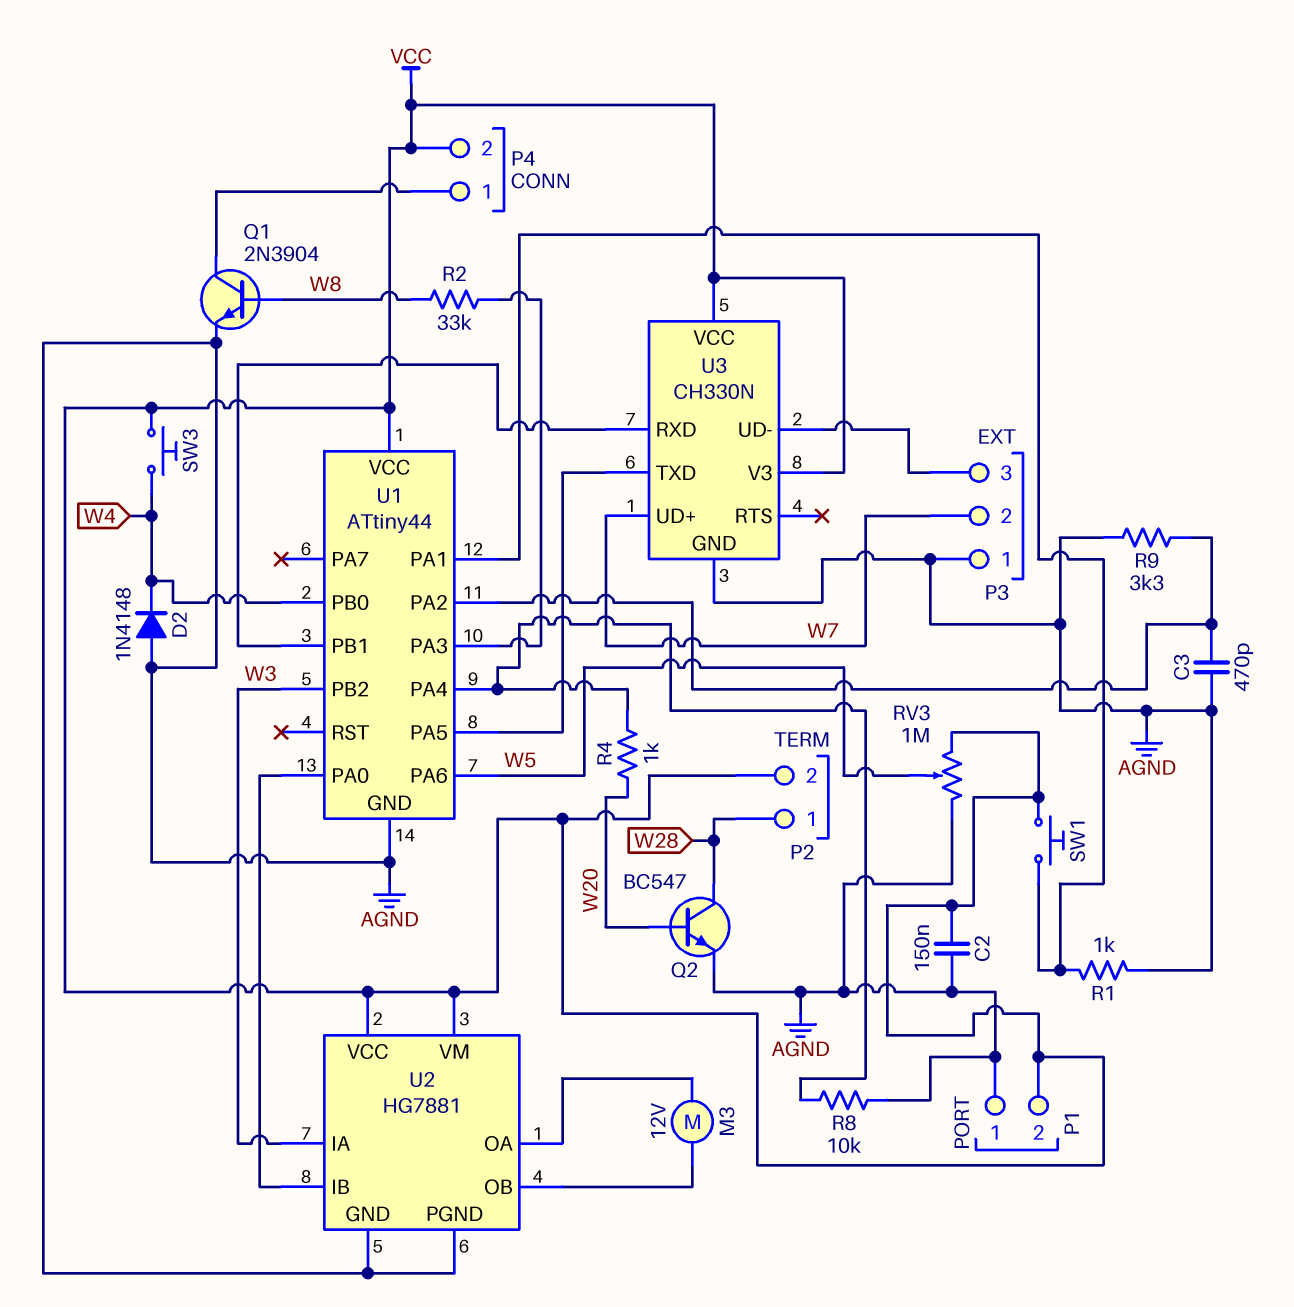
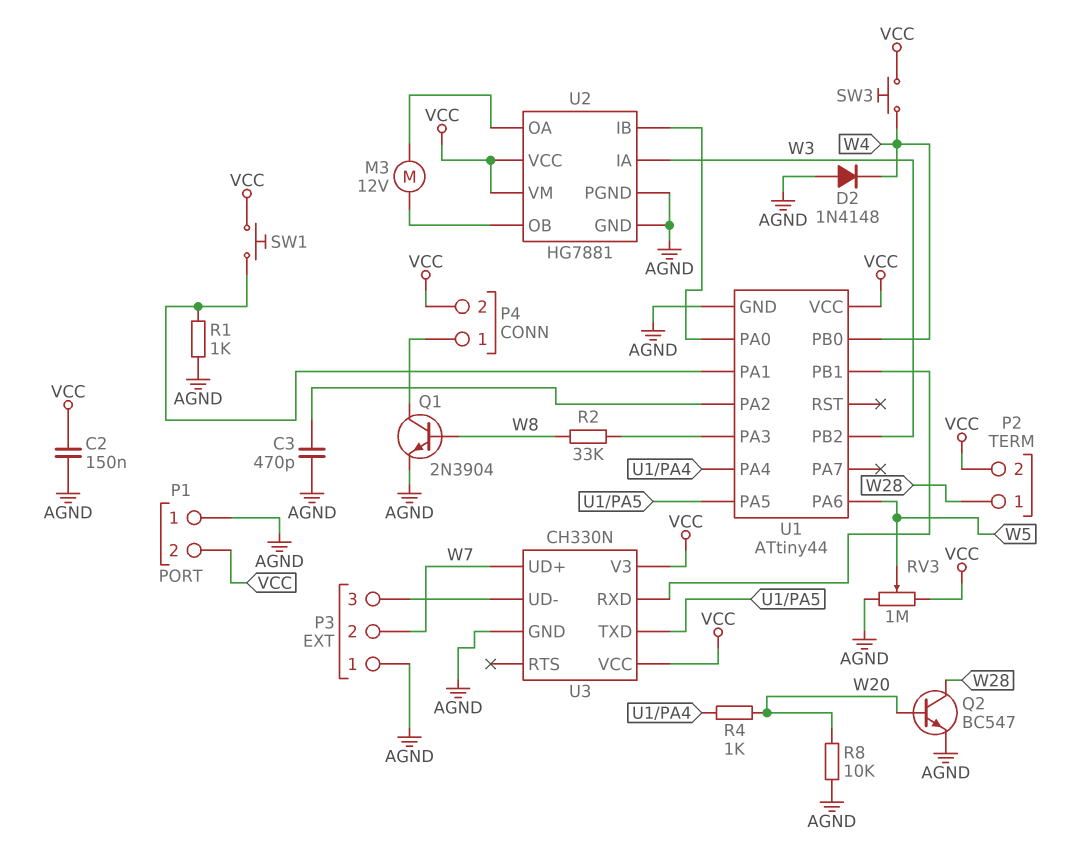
R8: 10k (AGND, U1/PA4) -> 10k (AGND, W20)
R9: 3.3k (AGND, U1/PA2) -> none

